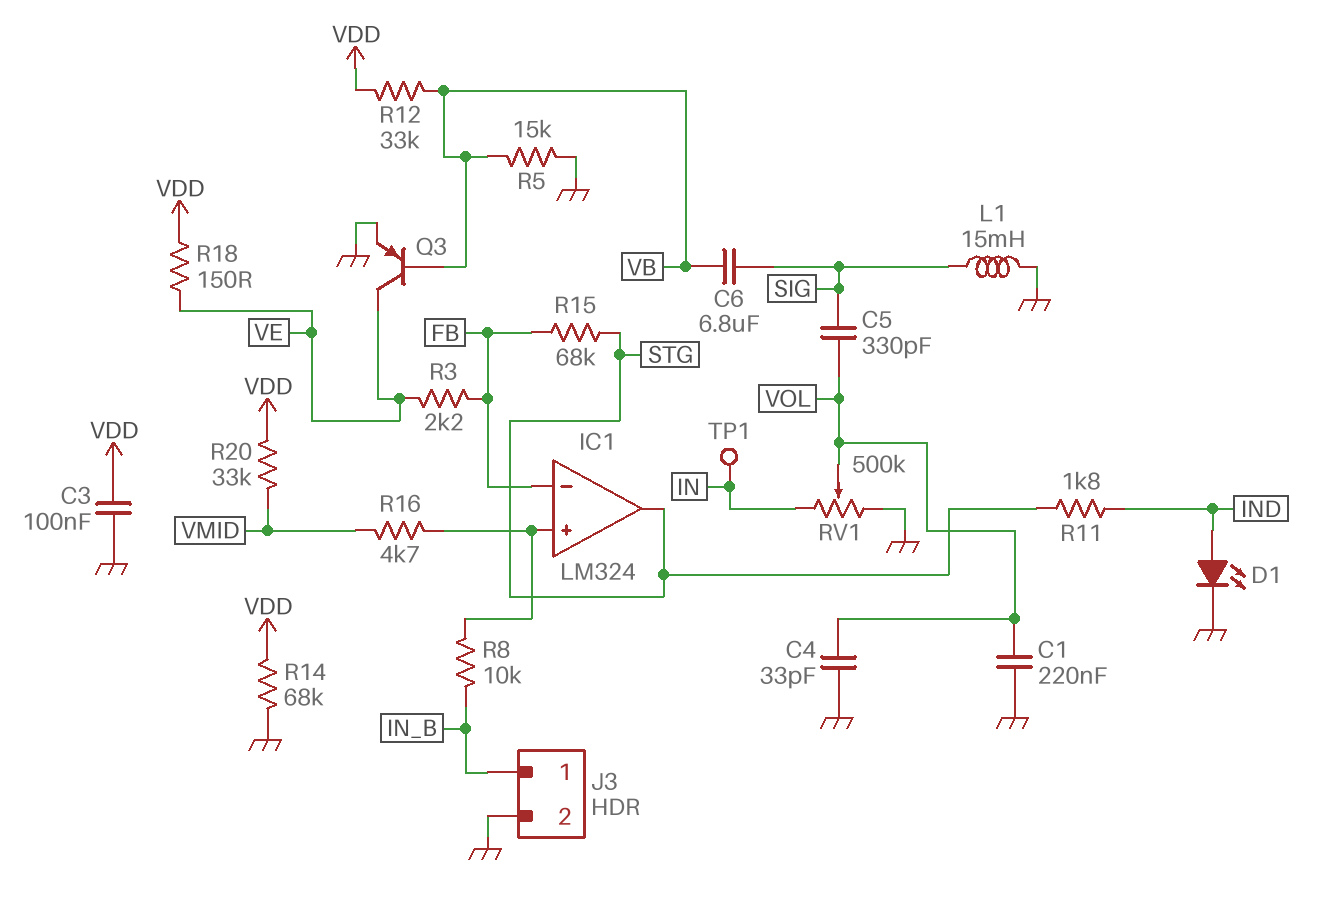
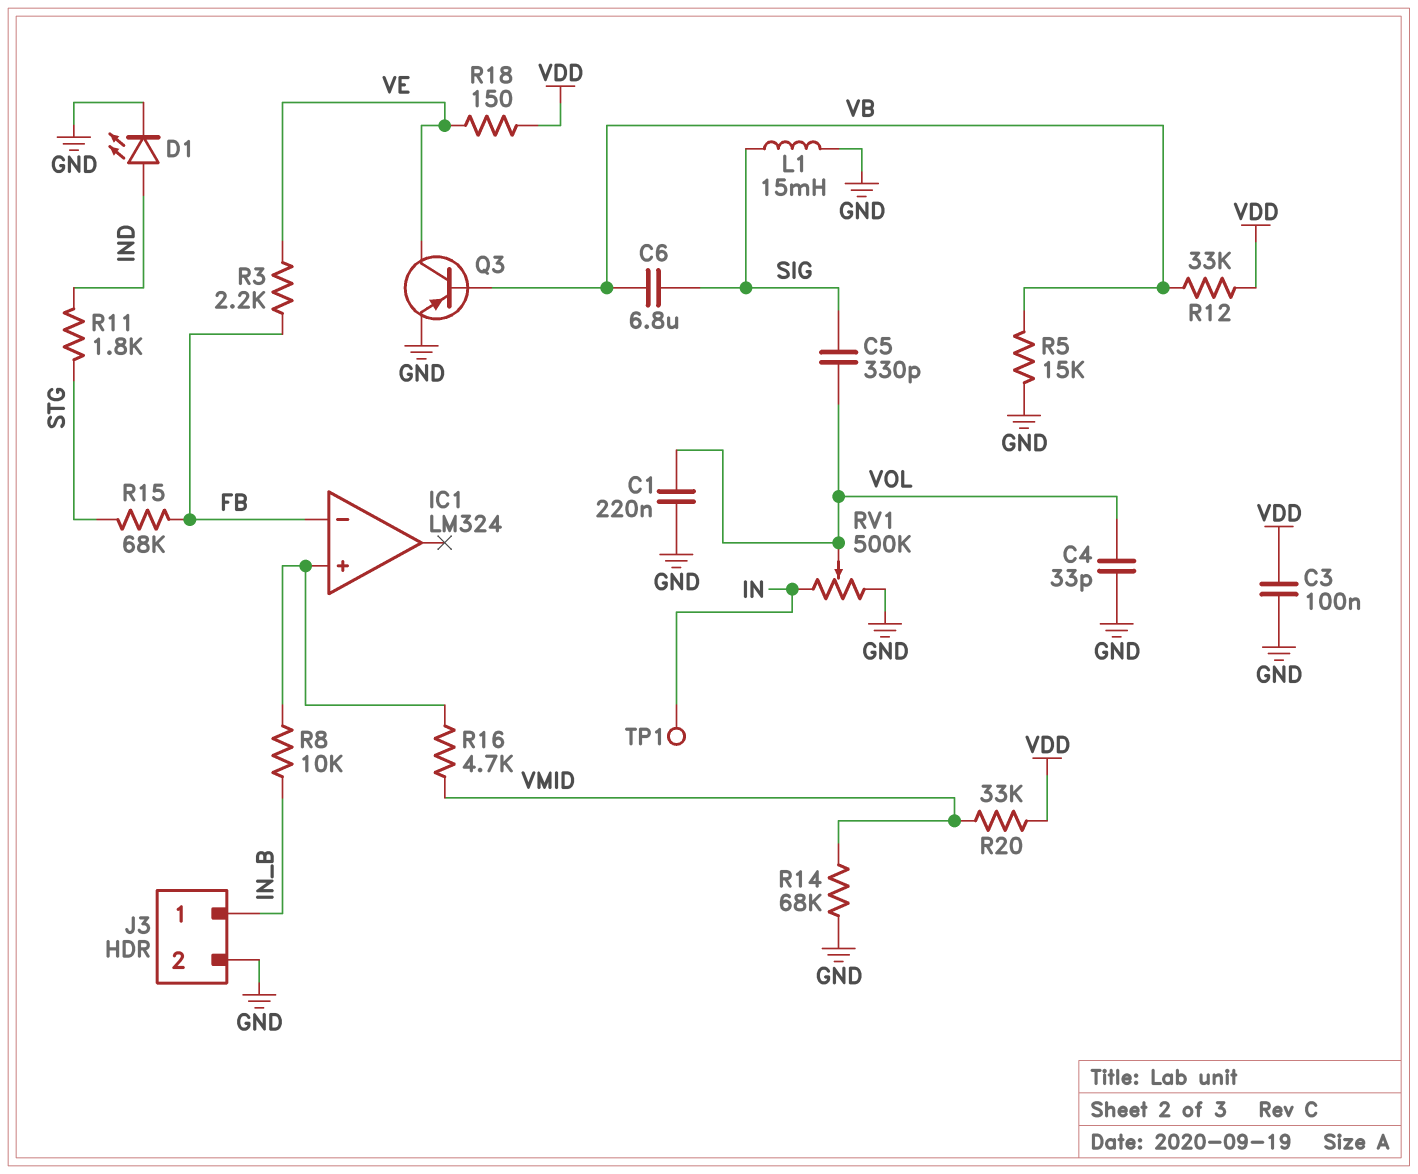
IC1 pin out: STG -> none
R14: 68k (GND, VDD) -> 68k (GND, VMID)

